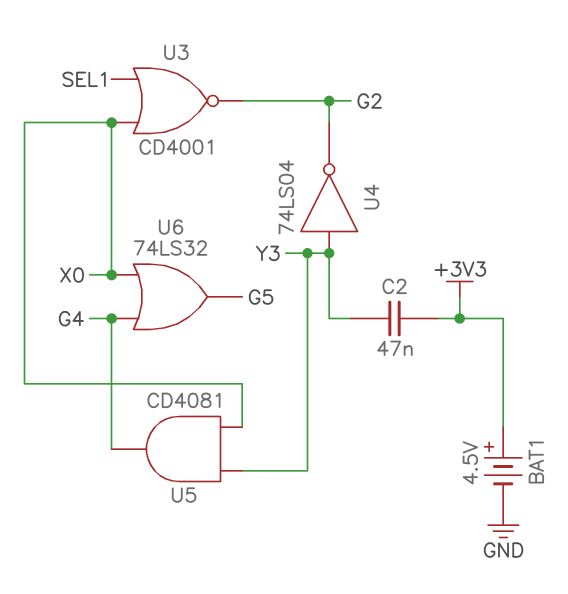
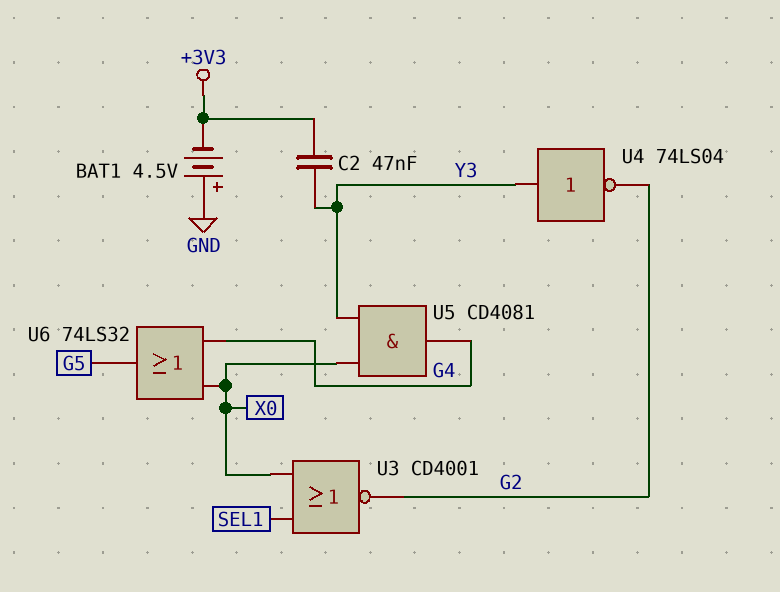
BAT1: 4.5V (plus +3V3, minus GND) -> 4.5V (plus GND, minus +3V3)

